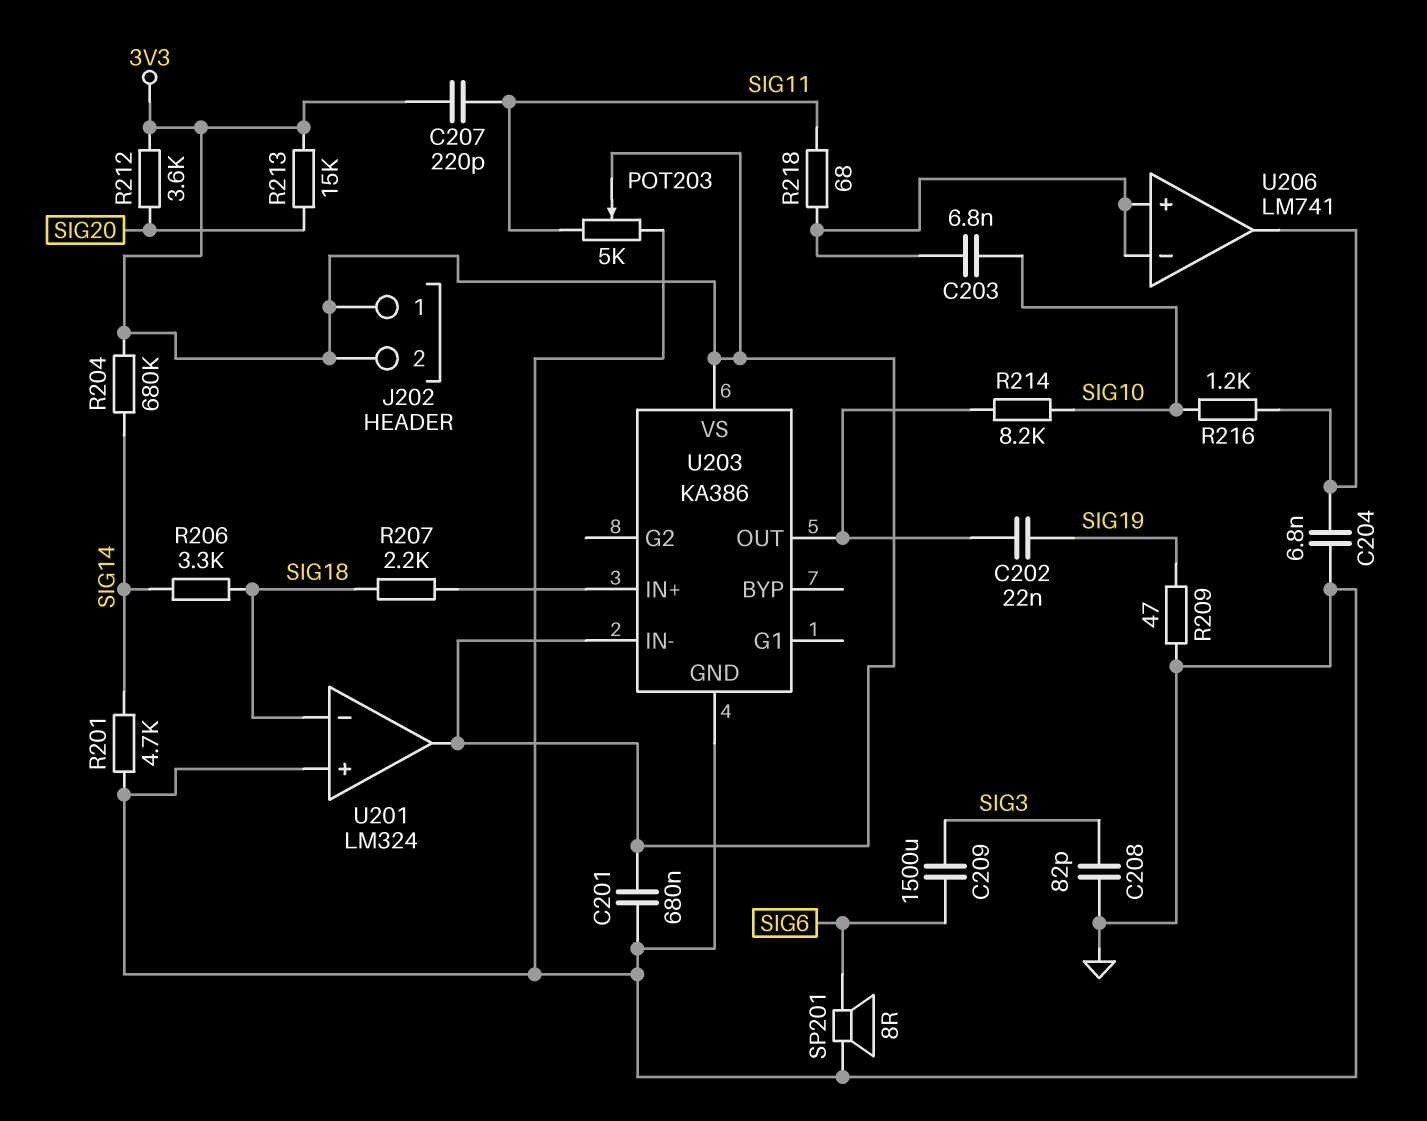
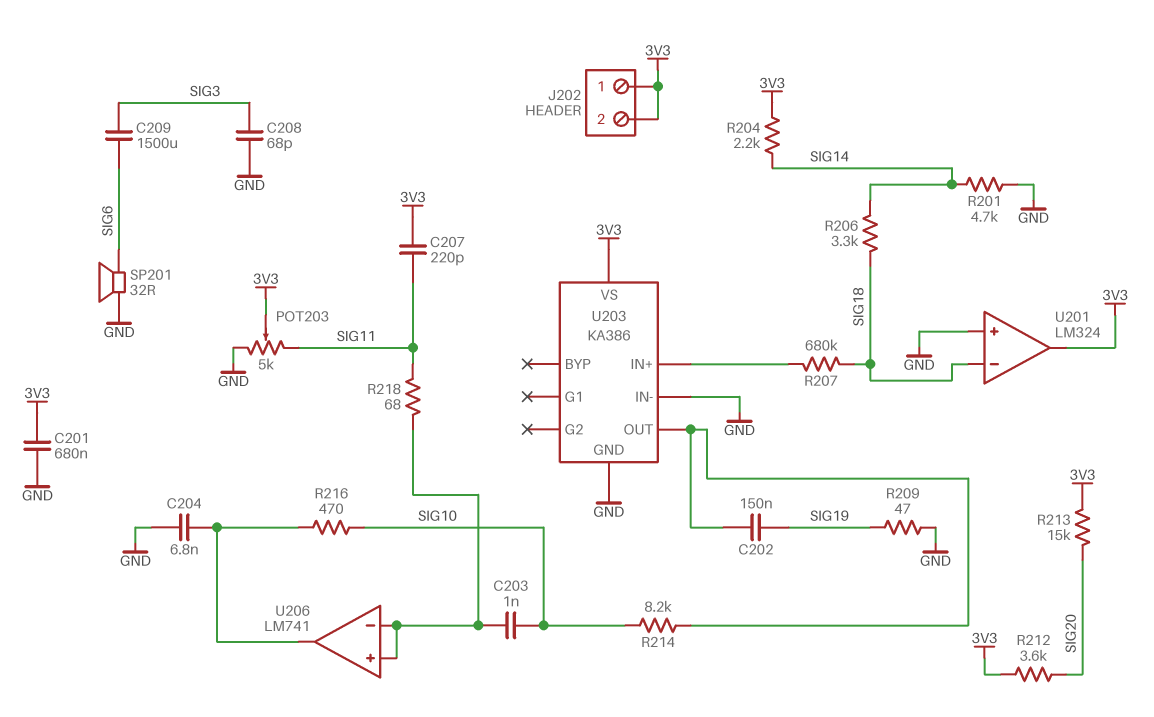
C202: 22nF (SIG19, U203/OUT) -> 150nF (SIG19, U203/OUT)
C203: 6.8nF (SIG10, U206/in+) -> 1nF (SIG10, U206/in+)
C208: 82pF (GND, SIG3) -> 68pF (GND, SIG3)
R204: 680k (3V3, SIG14) -> 2.2k (3V3, SIG14)
R207: 2.2k (SIG18, U203/IN+) -> 680k (SIG18, U203/IN+)
R216: 1.2k (SIG10, U206/out) -> 470 (SIG10, U206/out)
SP201: speaker 8R (GND, SIG6) -> speaker 32R (GND, SIG6)
U203 pin IN-: 3V3 -> GND

